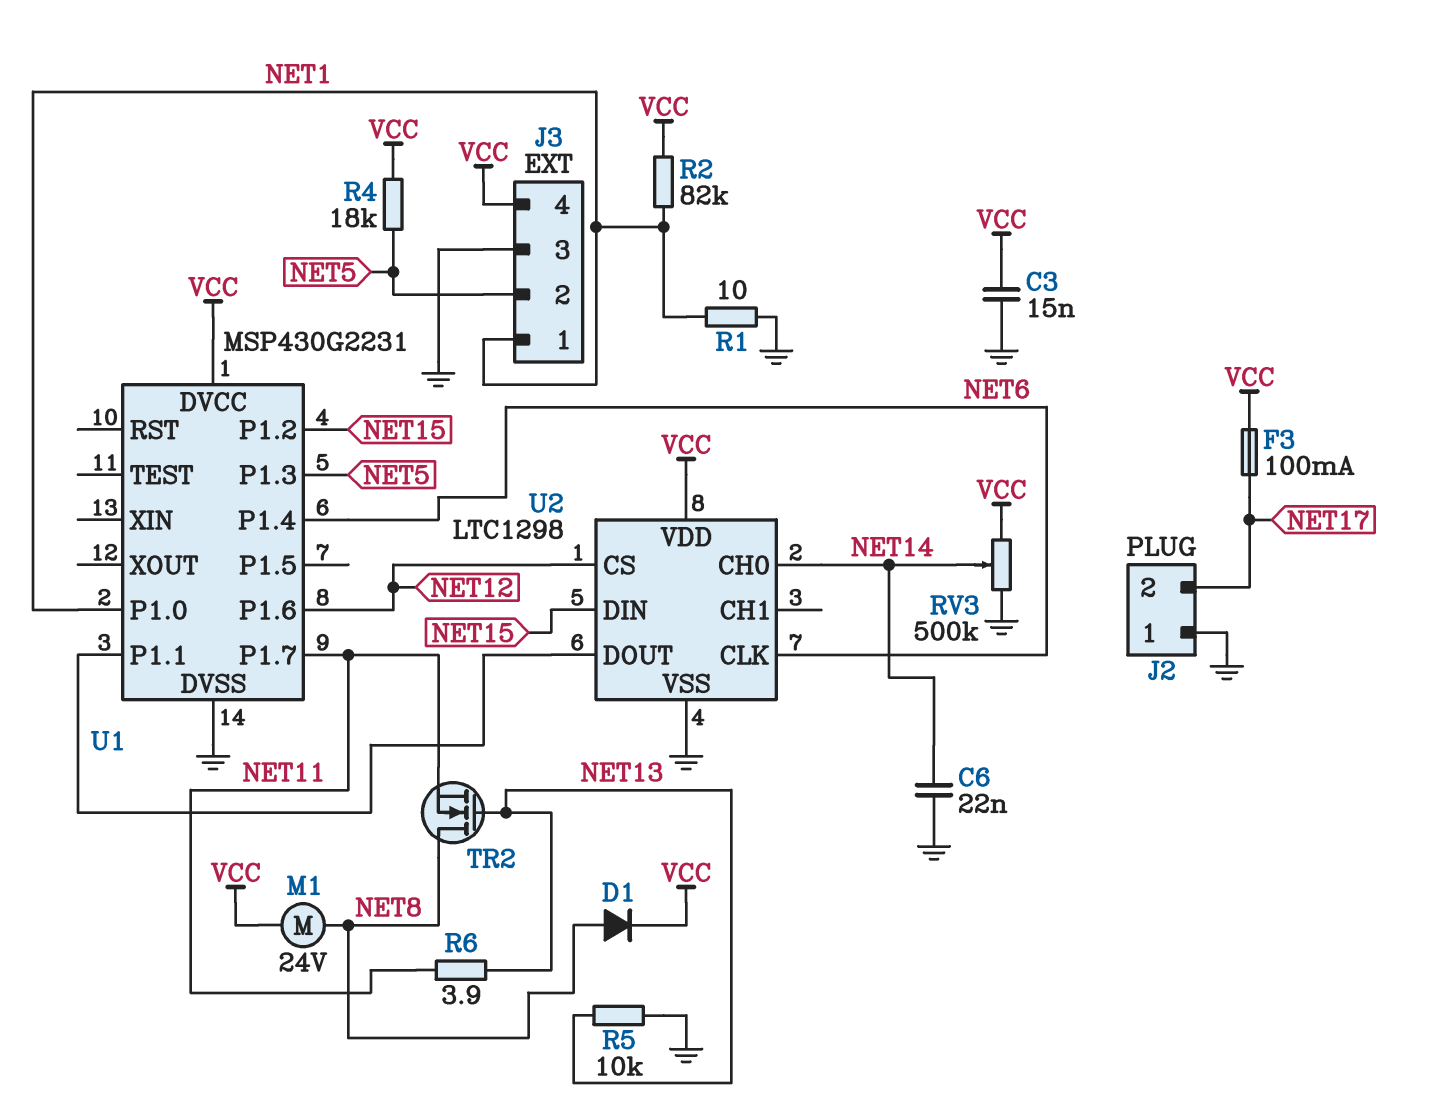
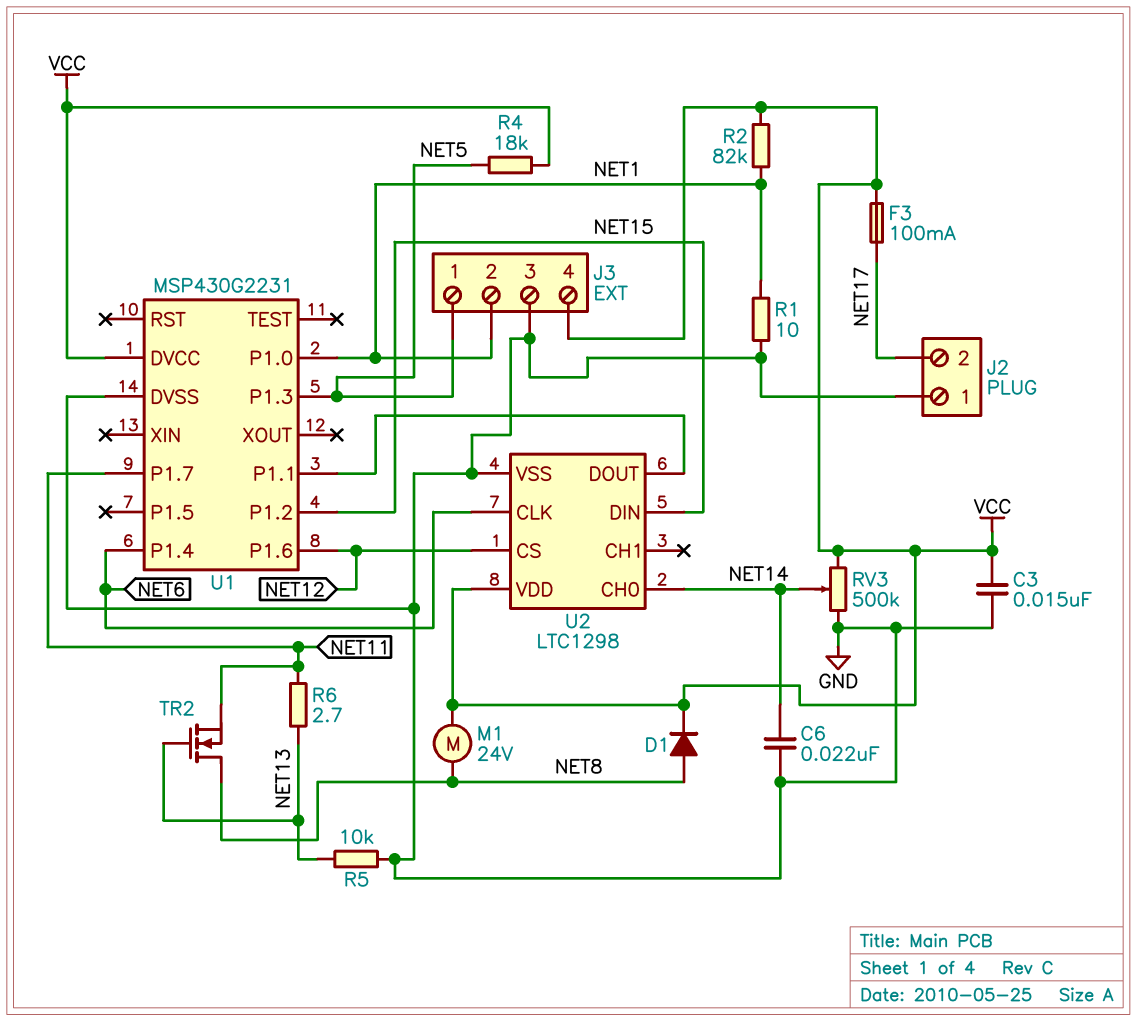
J3 pin 1: NET1 -> NET5
J3 pin 2: NET5 -> NET1
R6: 3.9 (NET11, NET13) -> 2.7 (NET11, NET13)

